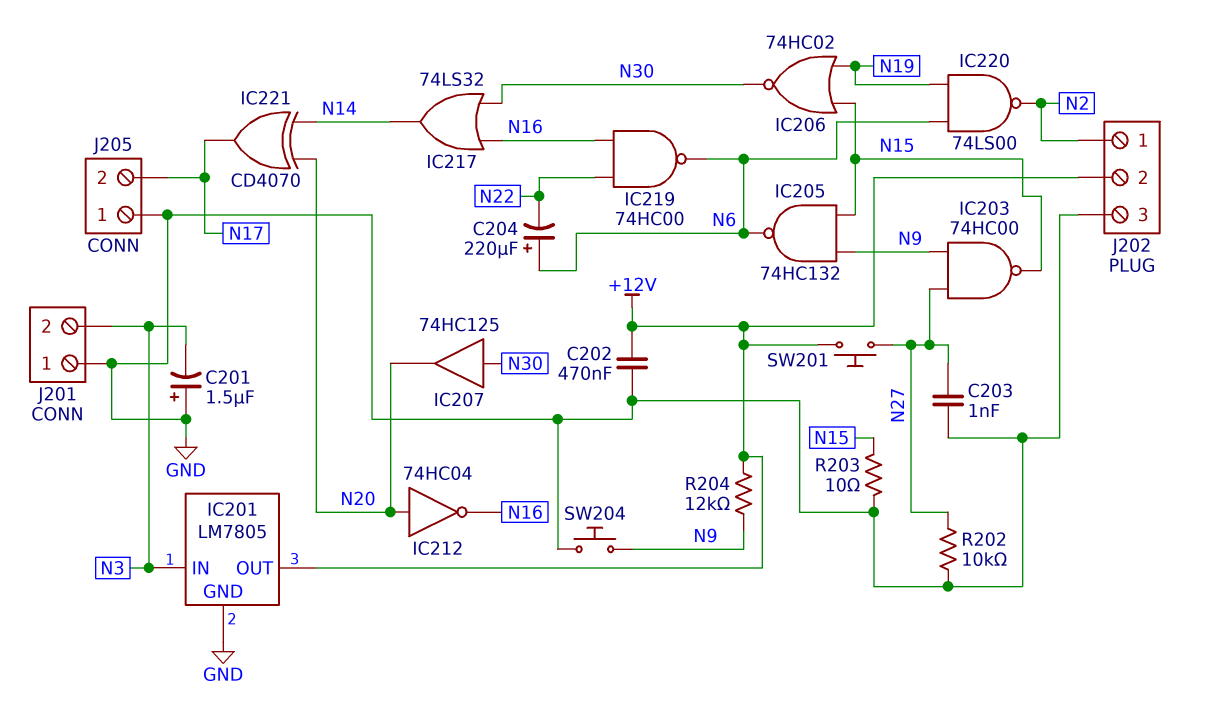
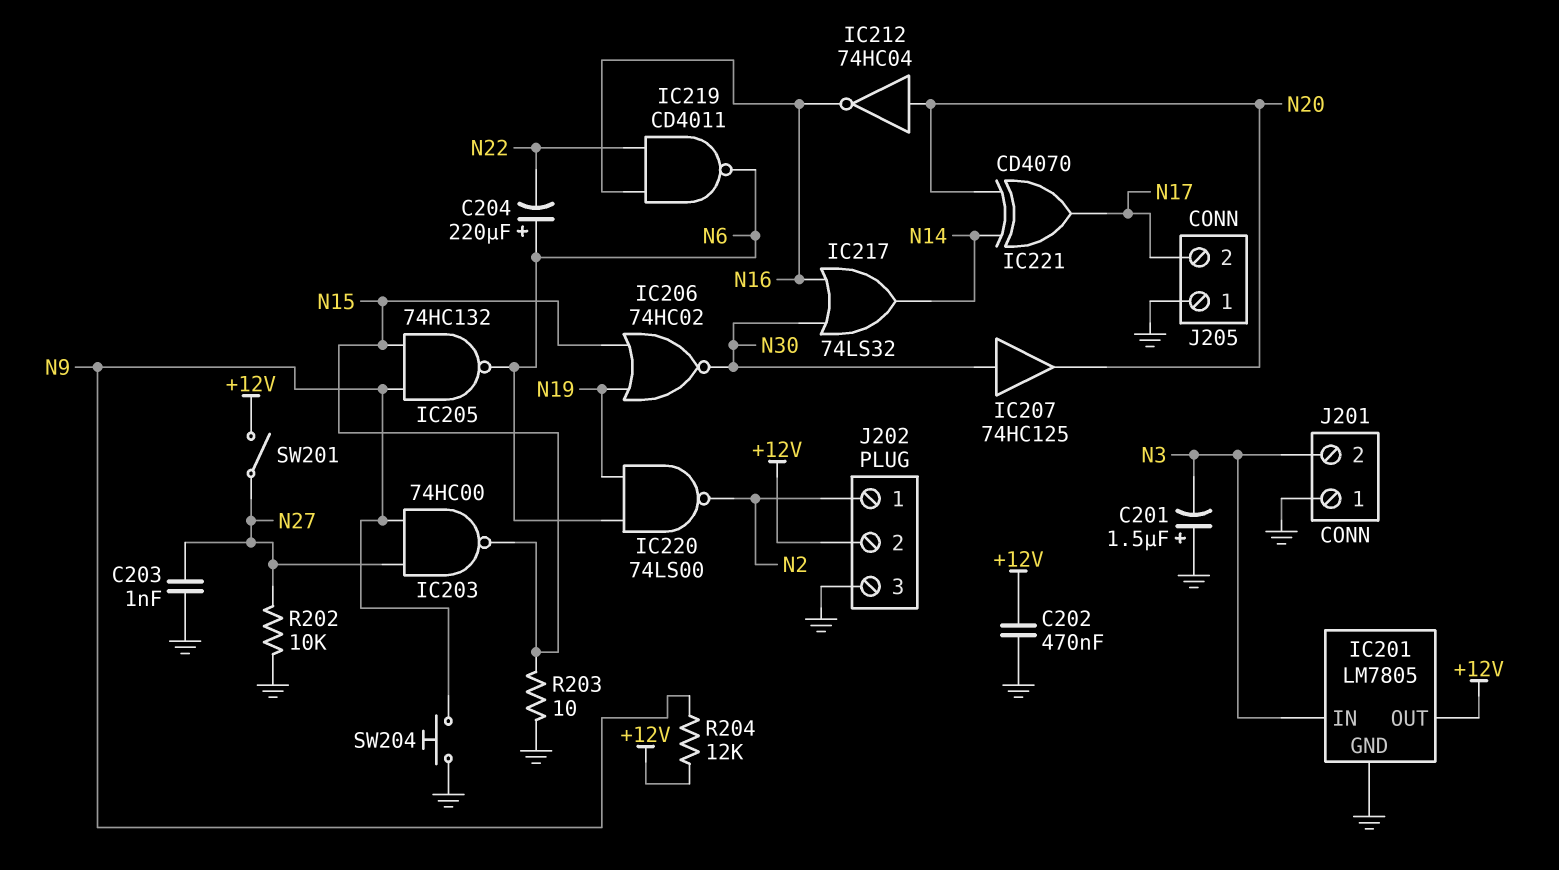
IC219: NAND 74HC00 (in N16, in N22, out N6) -> NAND CD4011 (in N16, in N22, out N6)
SW201: button (+12V, N27) -> switch (+12V, N27)

